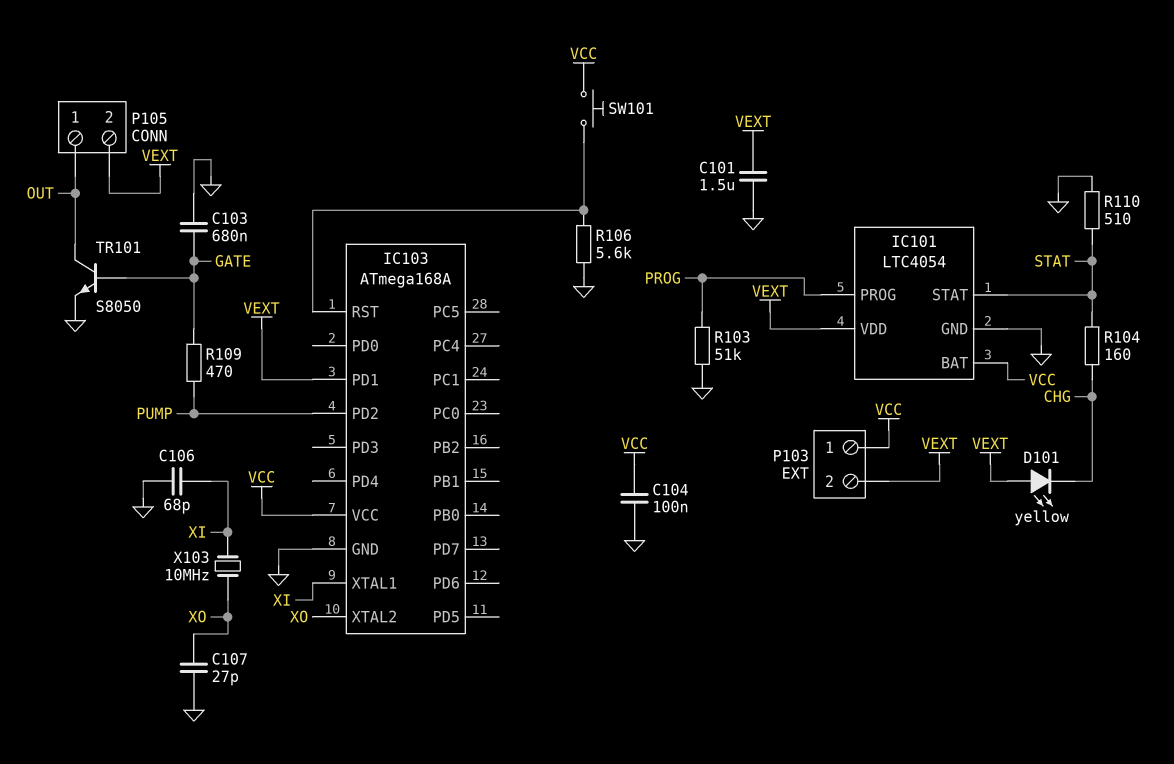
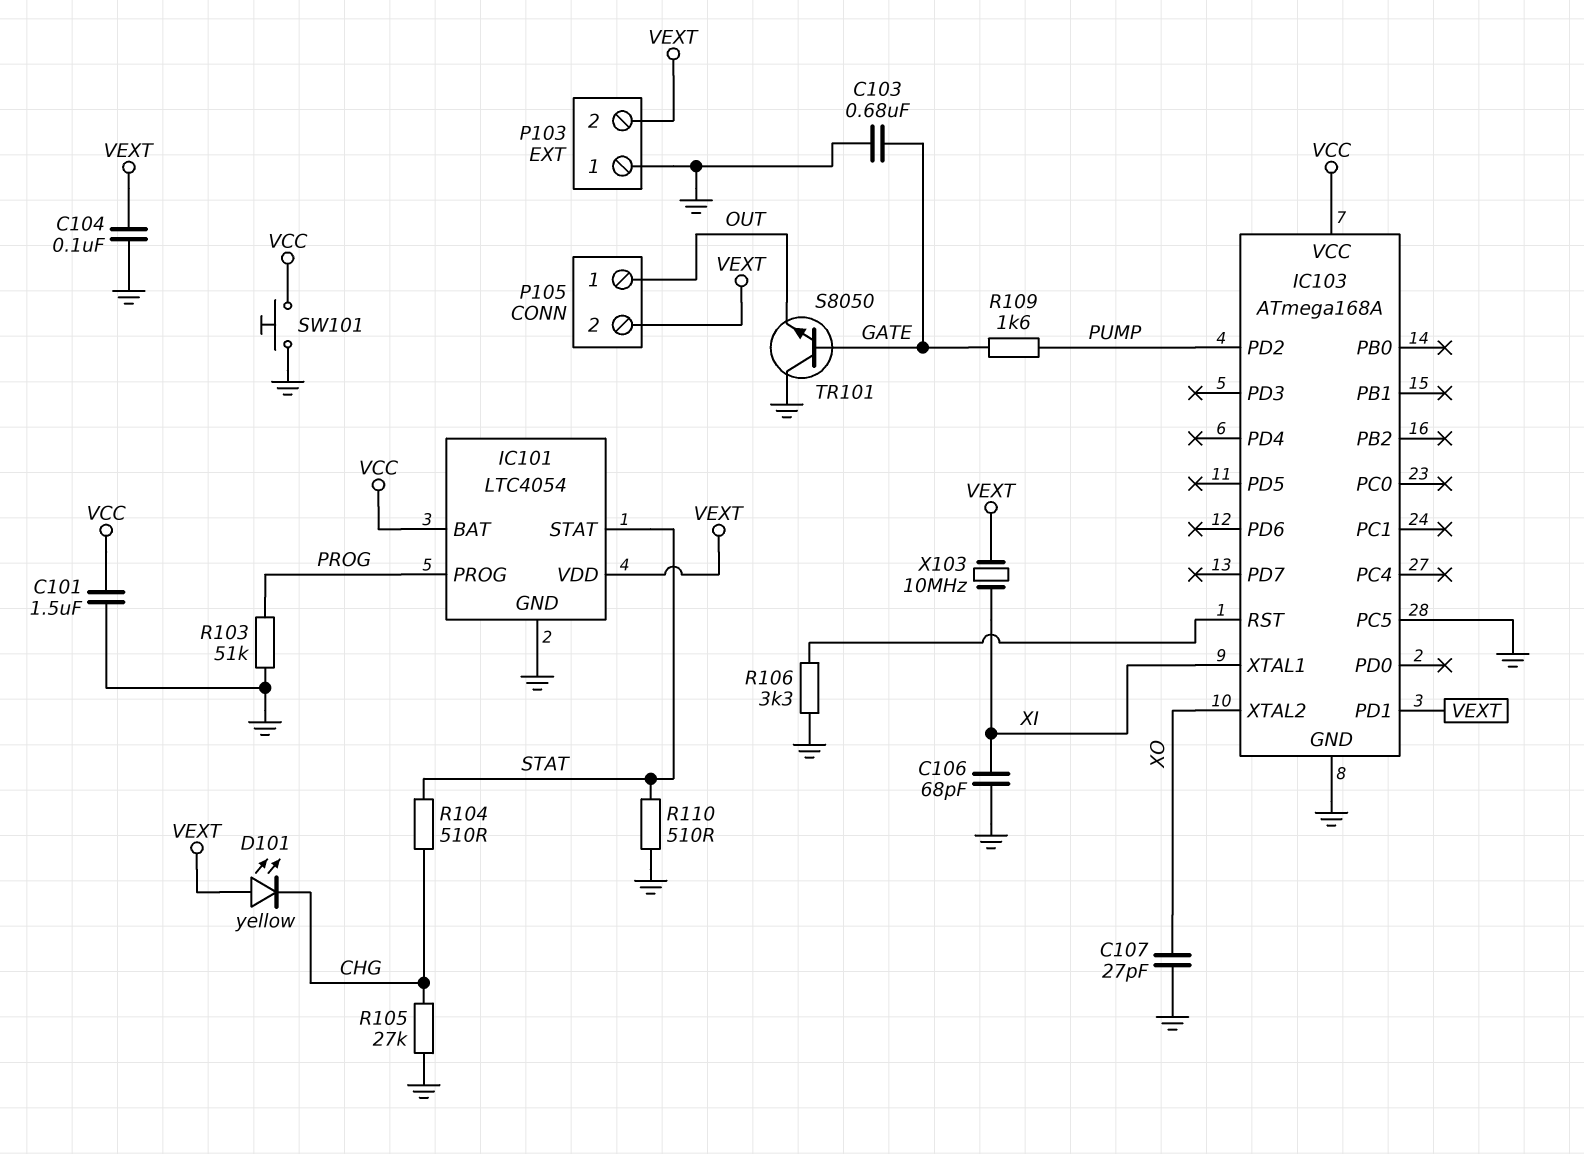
C101: 1.5uF (GND, VEXT) -> 1.5uF (GND, VCC)
C104: 100nF (GND, VCC) -> 100nF (GND, VEXT)
IC103 pin PC5: none -> GND
P103 pin 1: VCC -> GND
R104: 160 (CHG, STAT) -> 510 (CHG, STAT)
R105: none -> 27k (CHG, GND)
R106: 5.6k (GND, IC103/RST) -> 3.3k (GND, IC103/RST)
R109: 470 (GATE, PUMP) -> 1.6k (GATE, PUMP)
SW101: button (IC103/RST, VCC) -> button (GND, VCC)
TR101: NPN S8050 (B GATE, C OUT, E GND) -> NPN S8050 (B GATE, C GND, E OUT)
X103: 10MHz (XI, XO) -> 10MHz (VEXT, XI)

